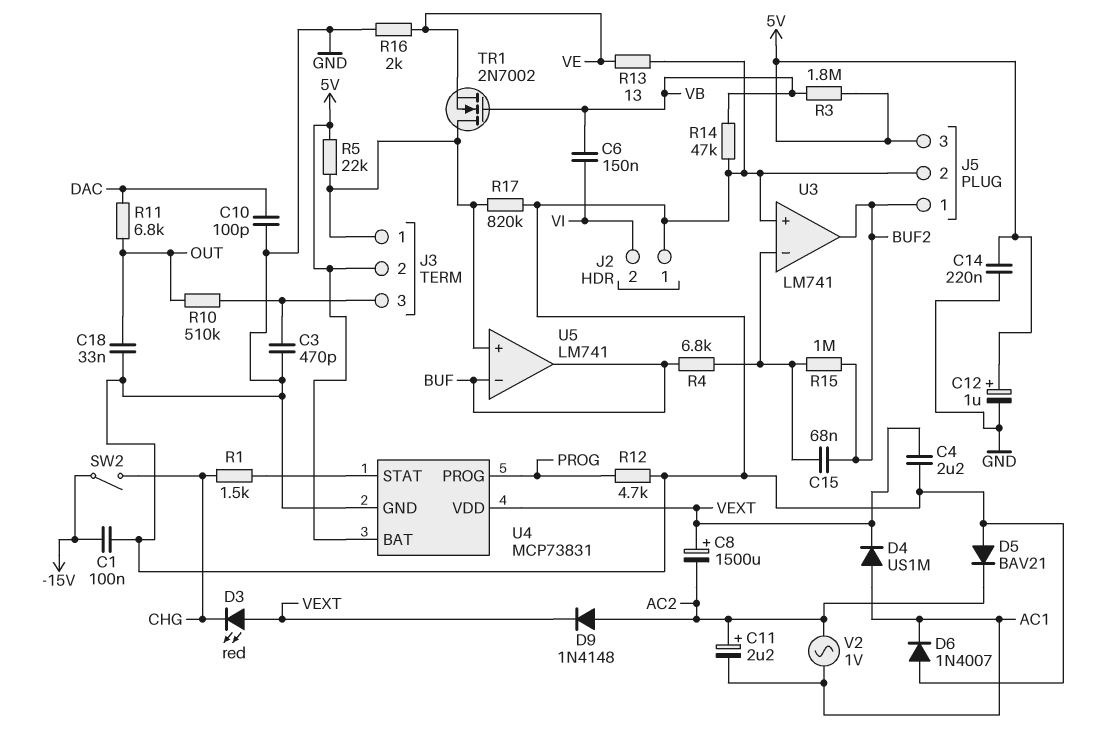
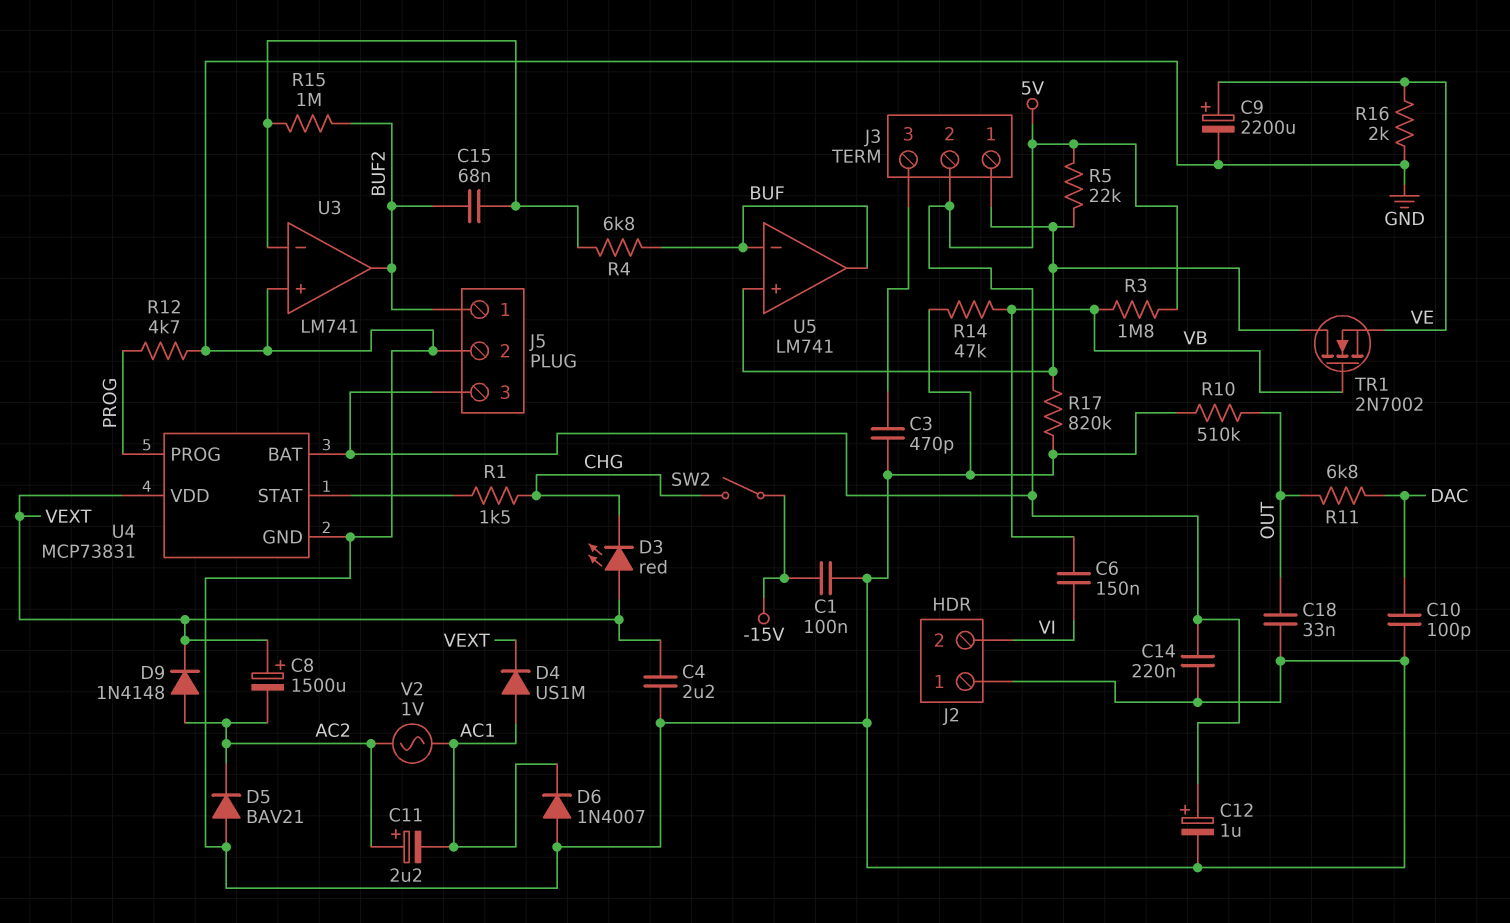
C9: none -> 2200uF (plus VE, minus GND)
R10: 510k (J3/3, OUT) -> 510k (GND, OUT)
R13: 13 (GND, VE) -> none

